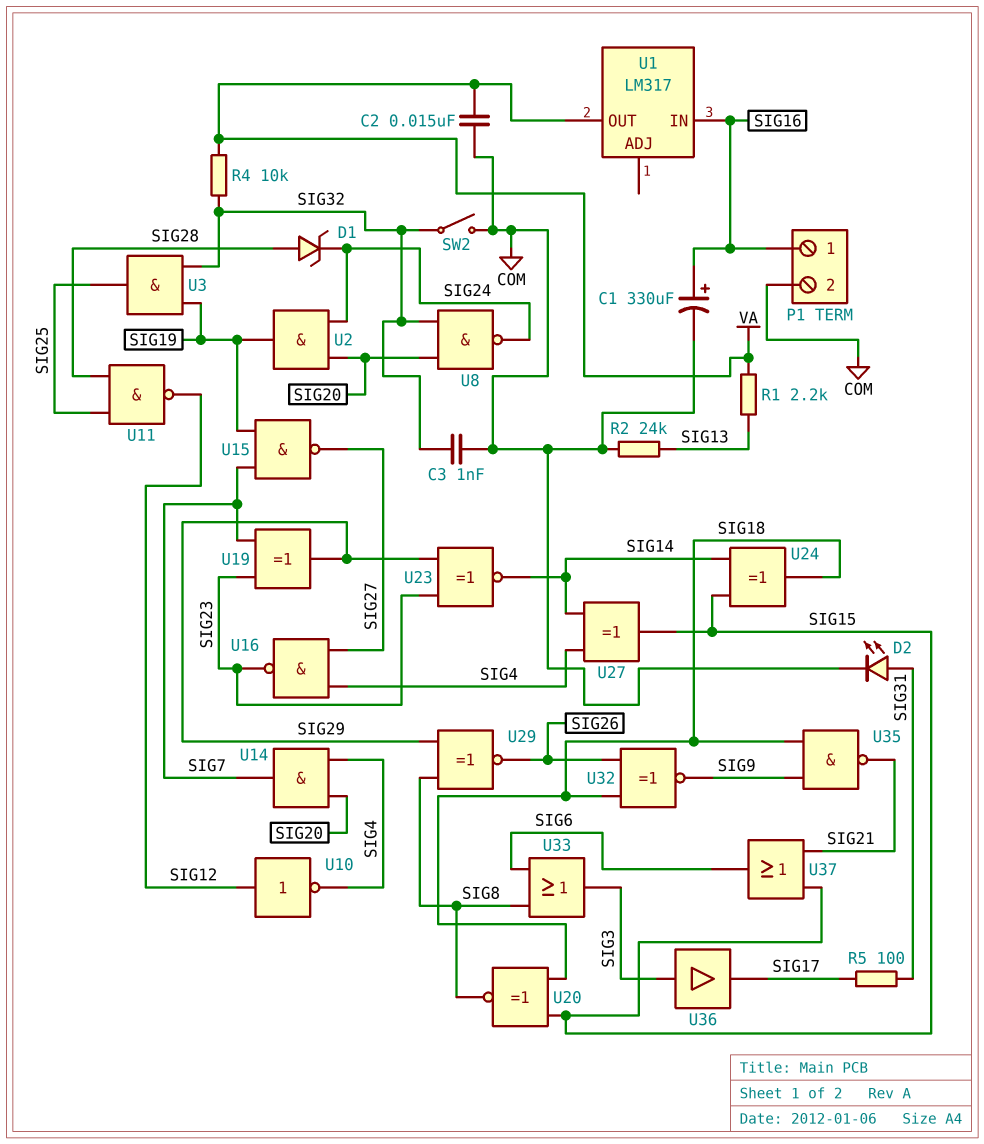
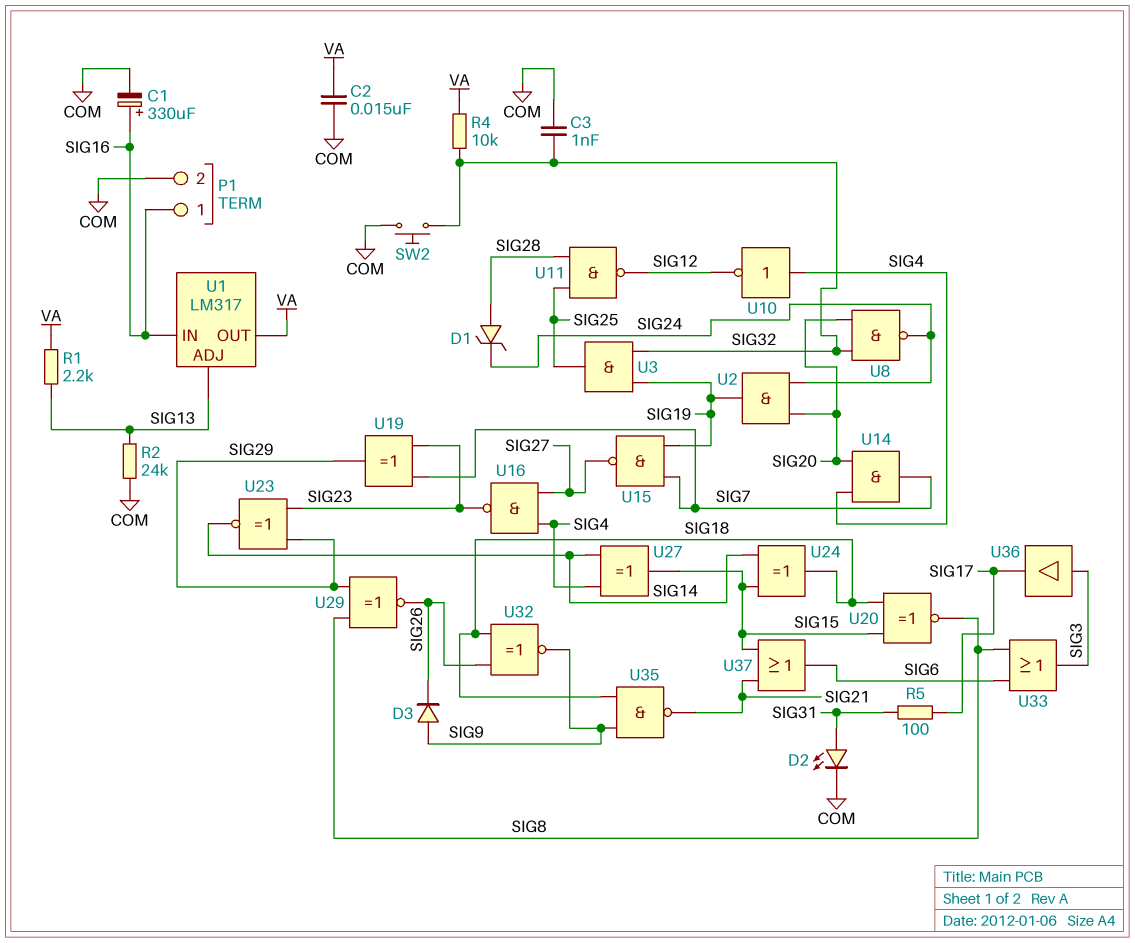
D3: none -> diode (A SIG9, K SIG26)
SW2: switch (COM, SIG32) -> button (COM, SIG32)
U1 pin ADJ: none -> SIG13
U10: NOT (in SIG12, out SIG4) -> NOT (in SIG4, out SIG12)

